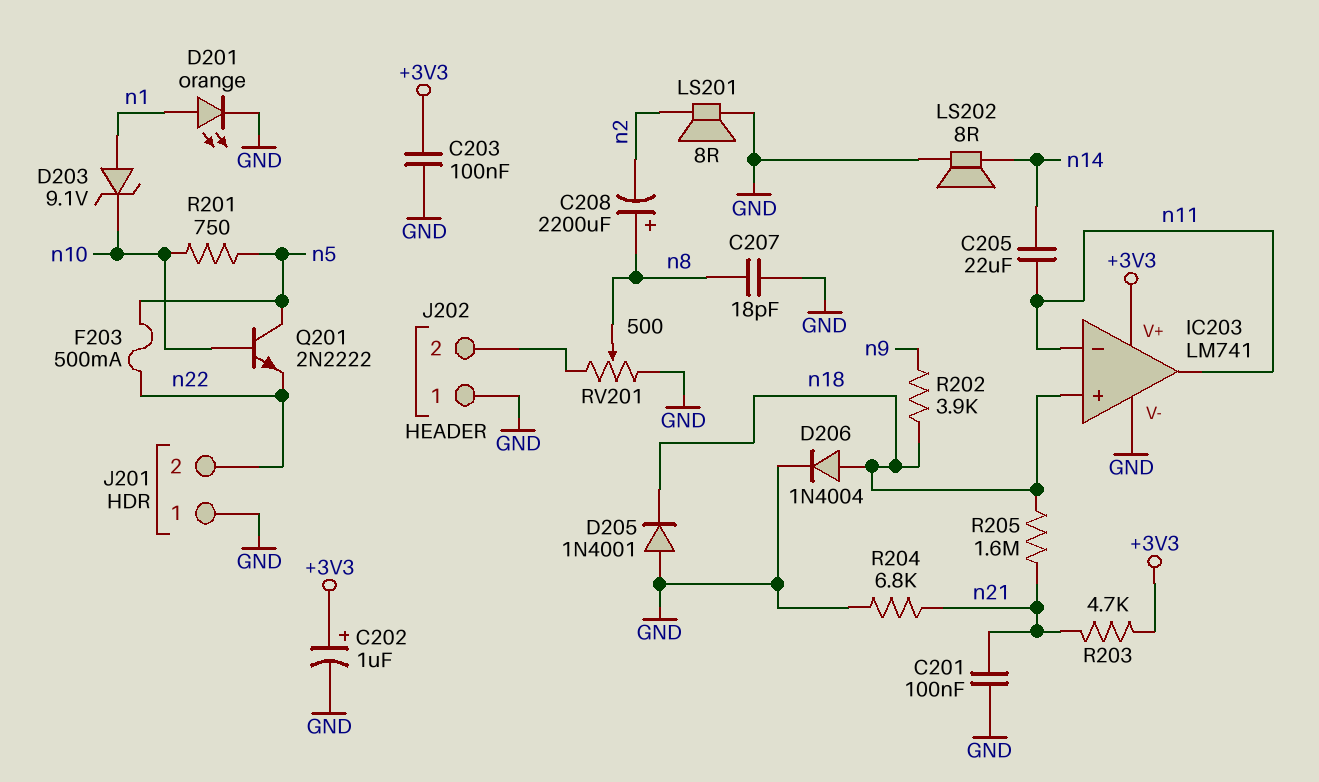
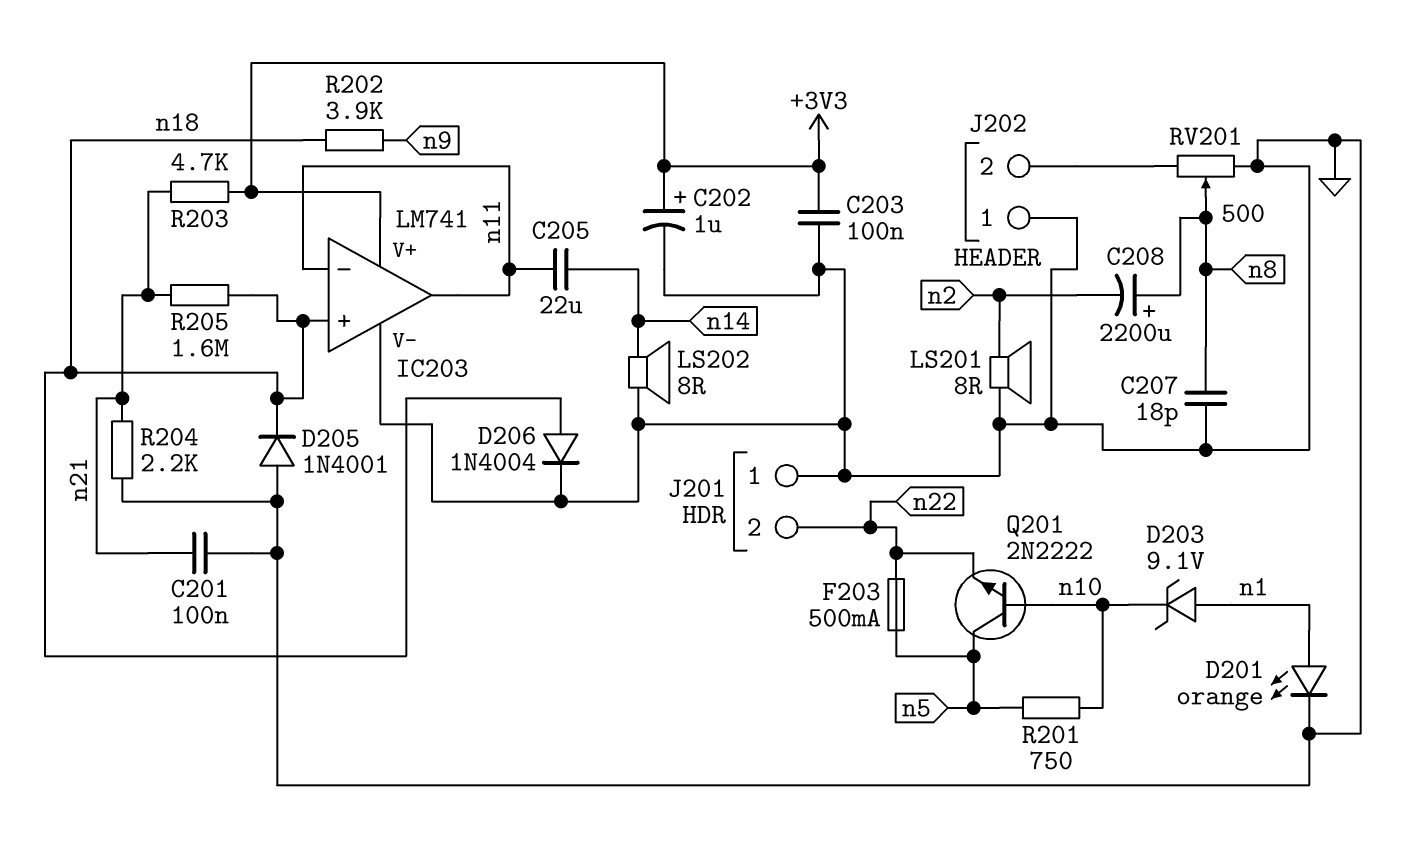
R204: 6.8k (GND, n21) -> 2.2k (GND, n21)

